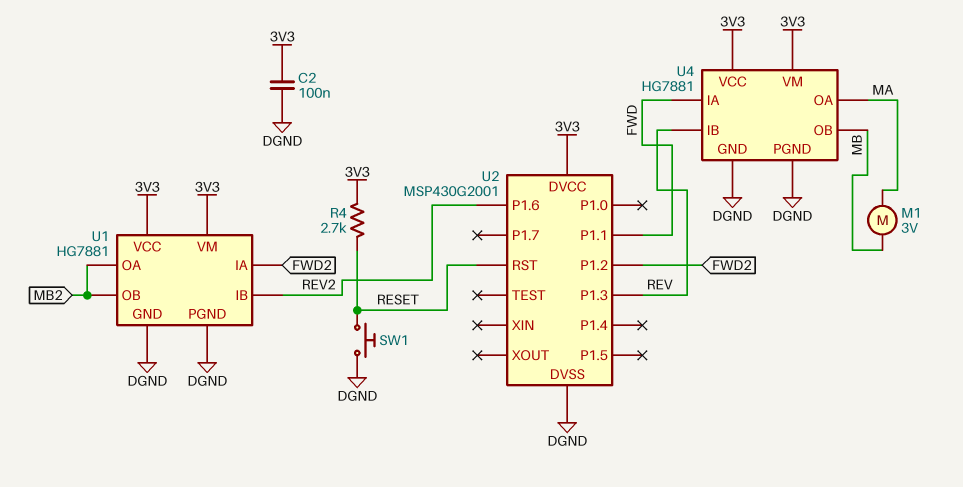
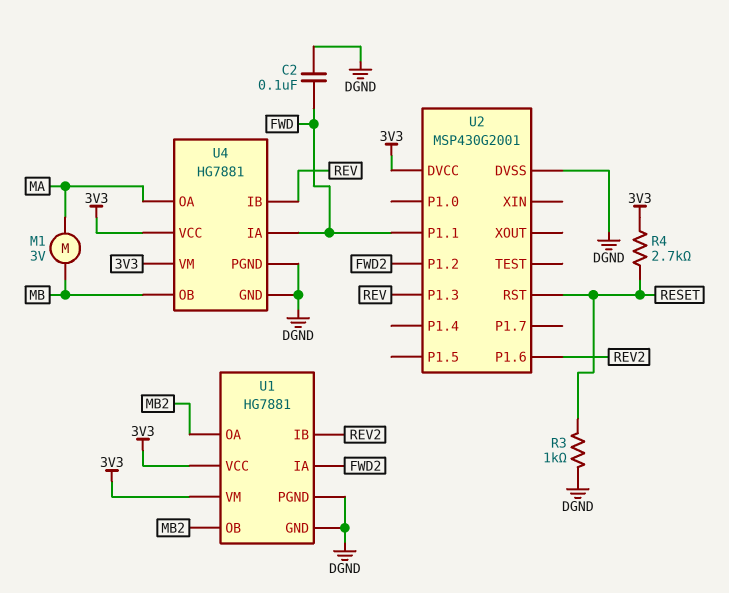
C2: 100nF (3V3, DGND) -> 100nF (DGND, FWD)
R3: none -> 1k (DGND, RESET)
SW1: button (DGND, RESET) -> none

